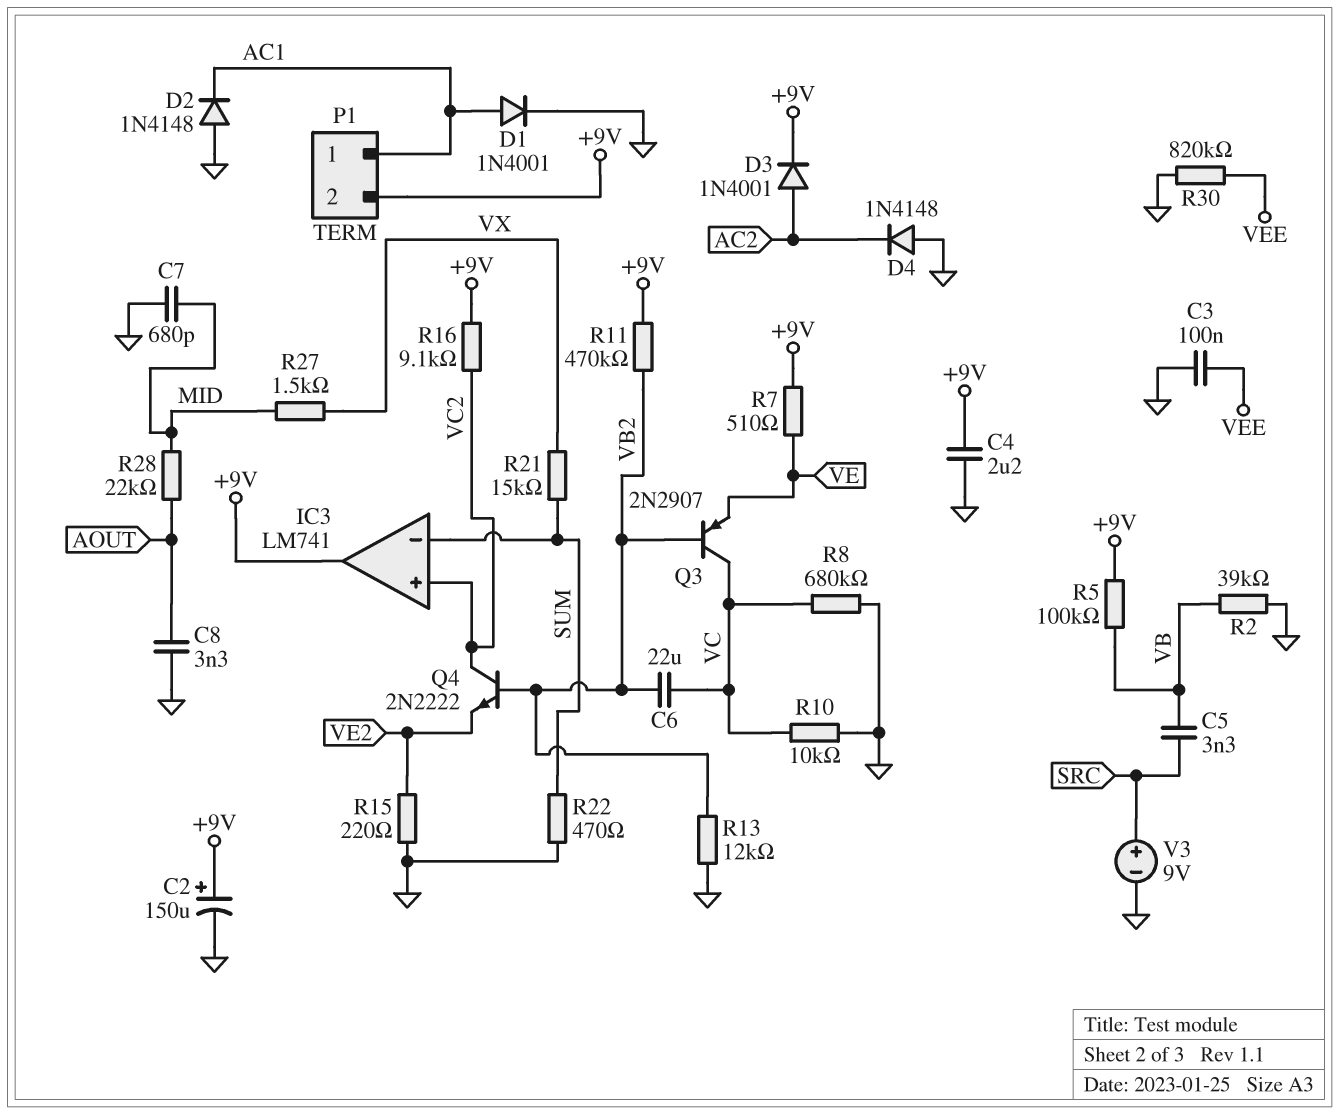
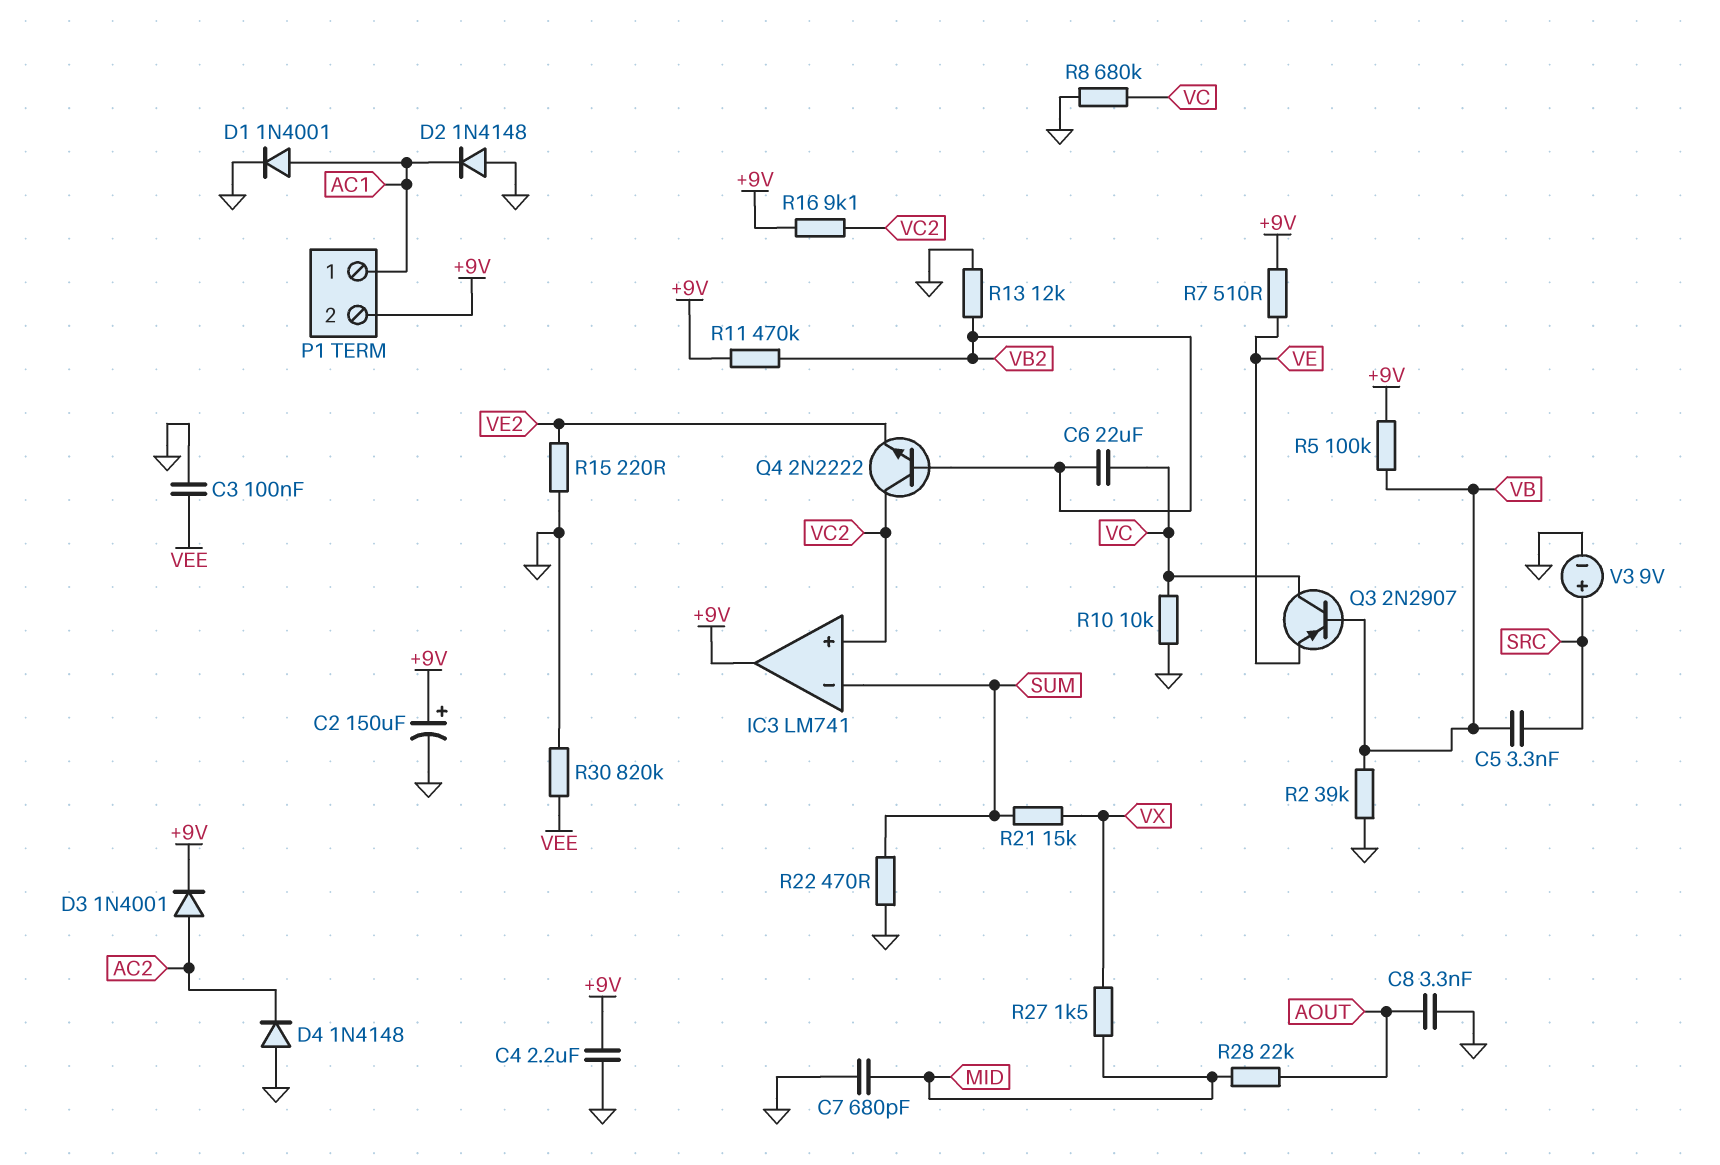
Q3: PNP 2N2907 (B VB2, C VC, E VE) -> PNP 2N2907 (B VB, C VC, E VE)

